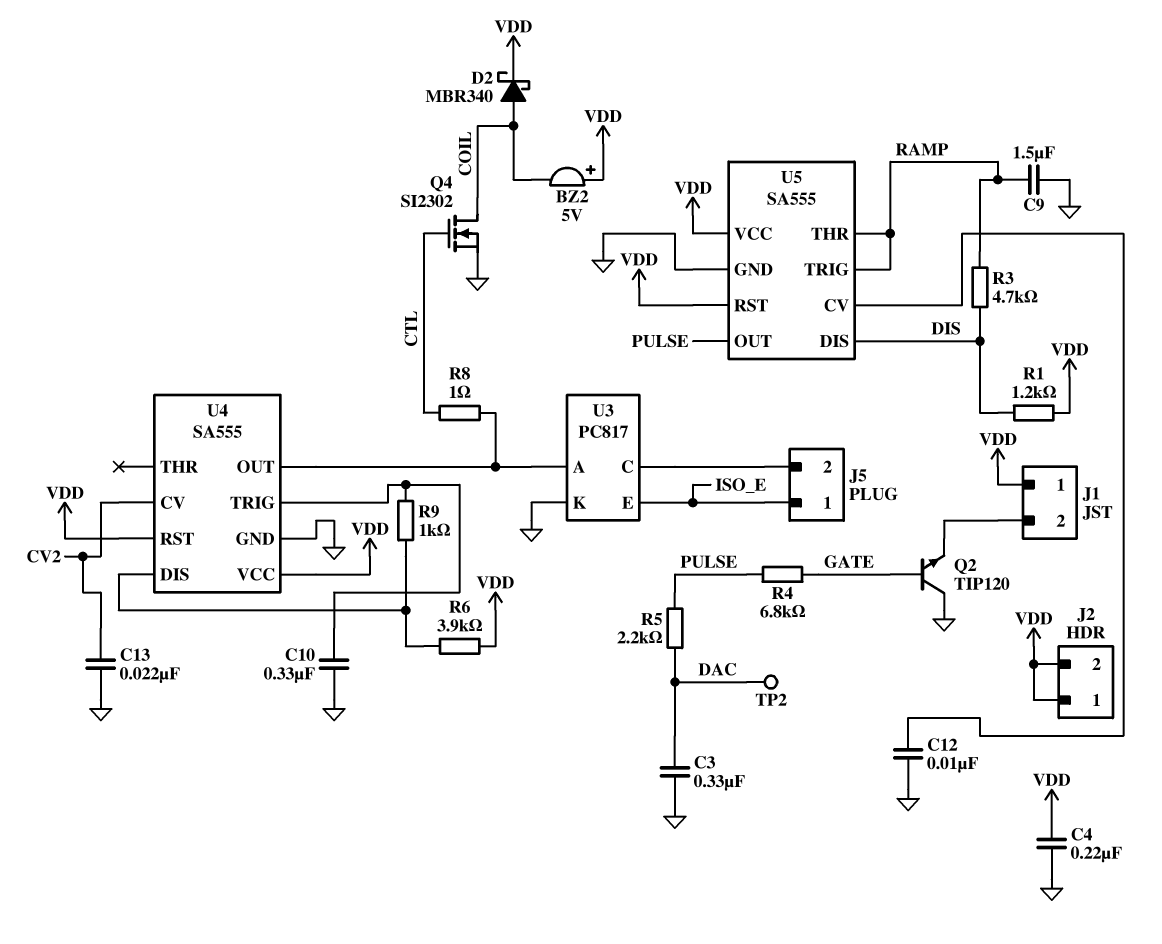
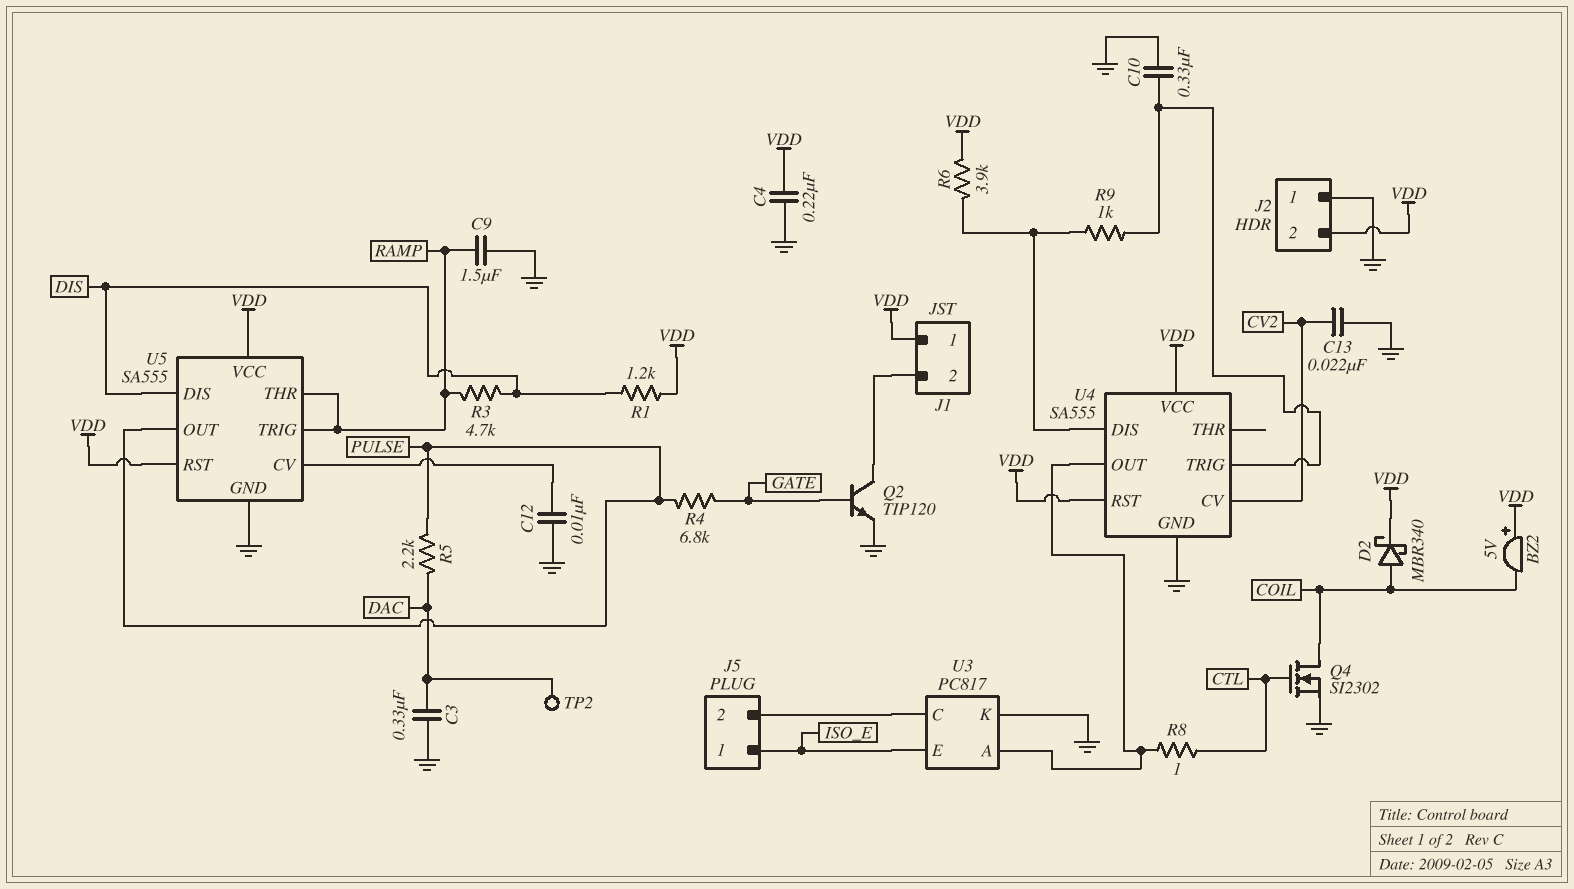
J2 pin 1: VDD -> GND
Q2: NPN TIP120 (B GATE, C GND, E J1/2) -> NPN TIP120 (B GATE, C J1/2, E GND)

